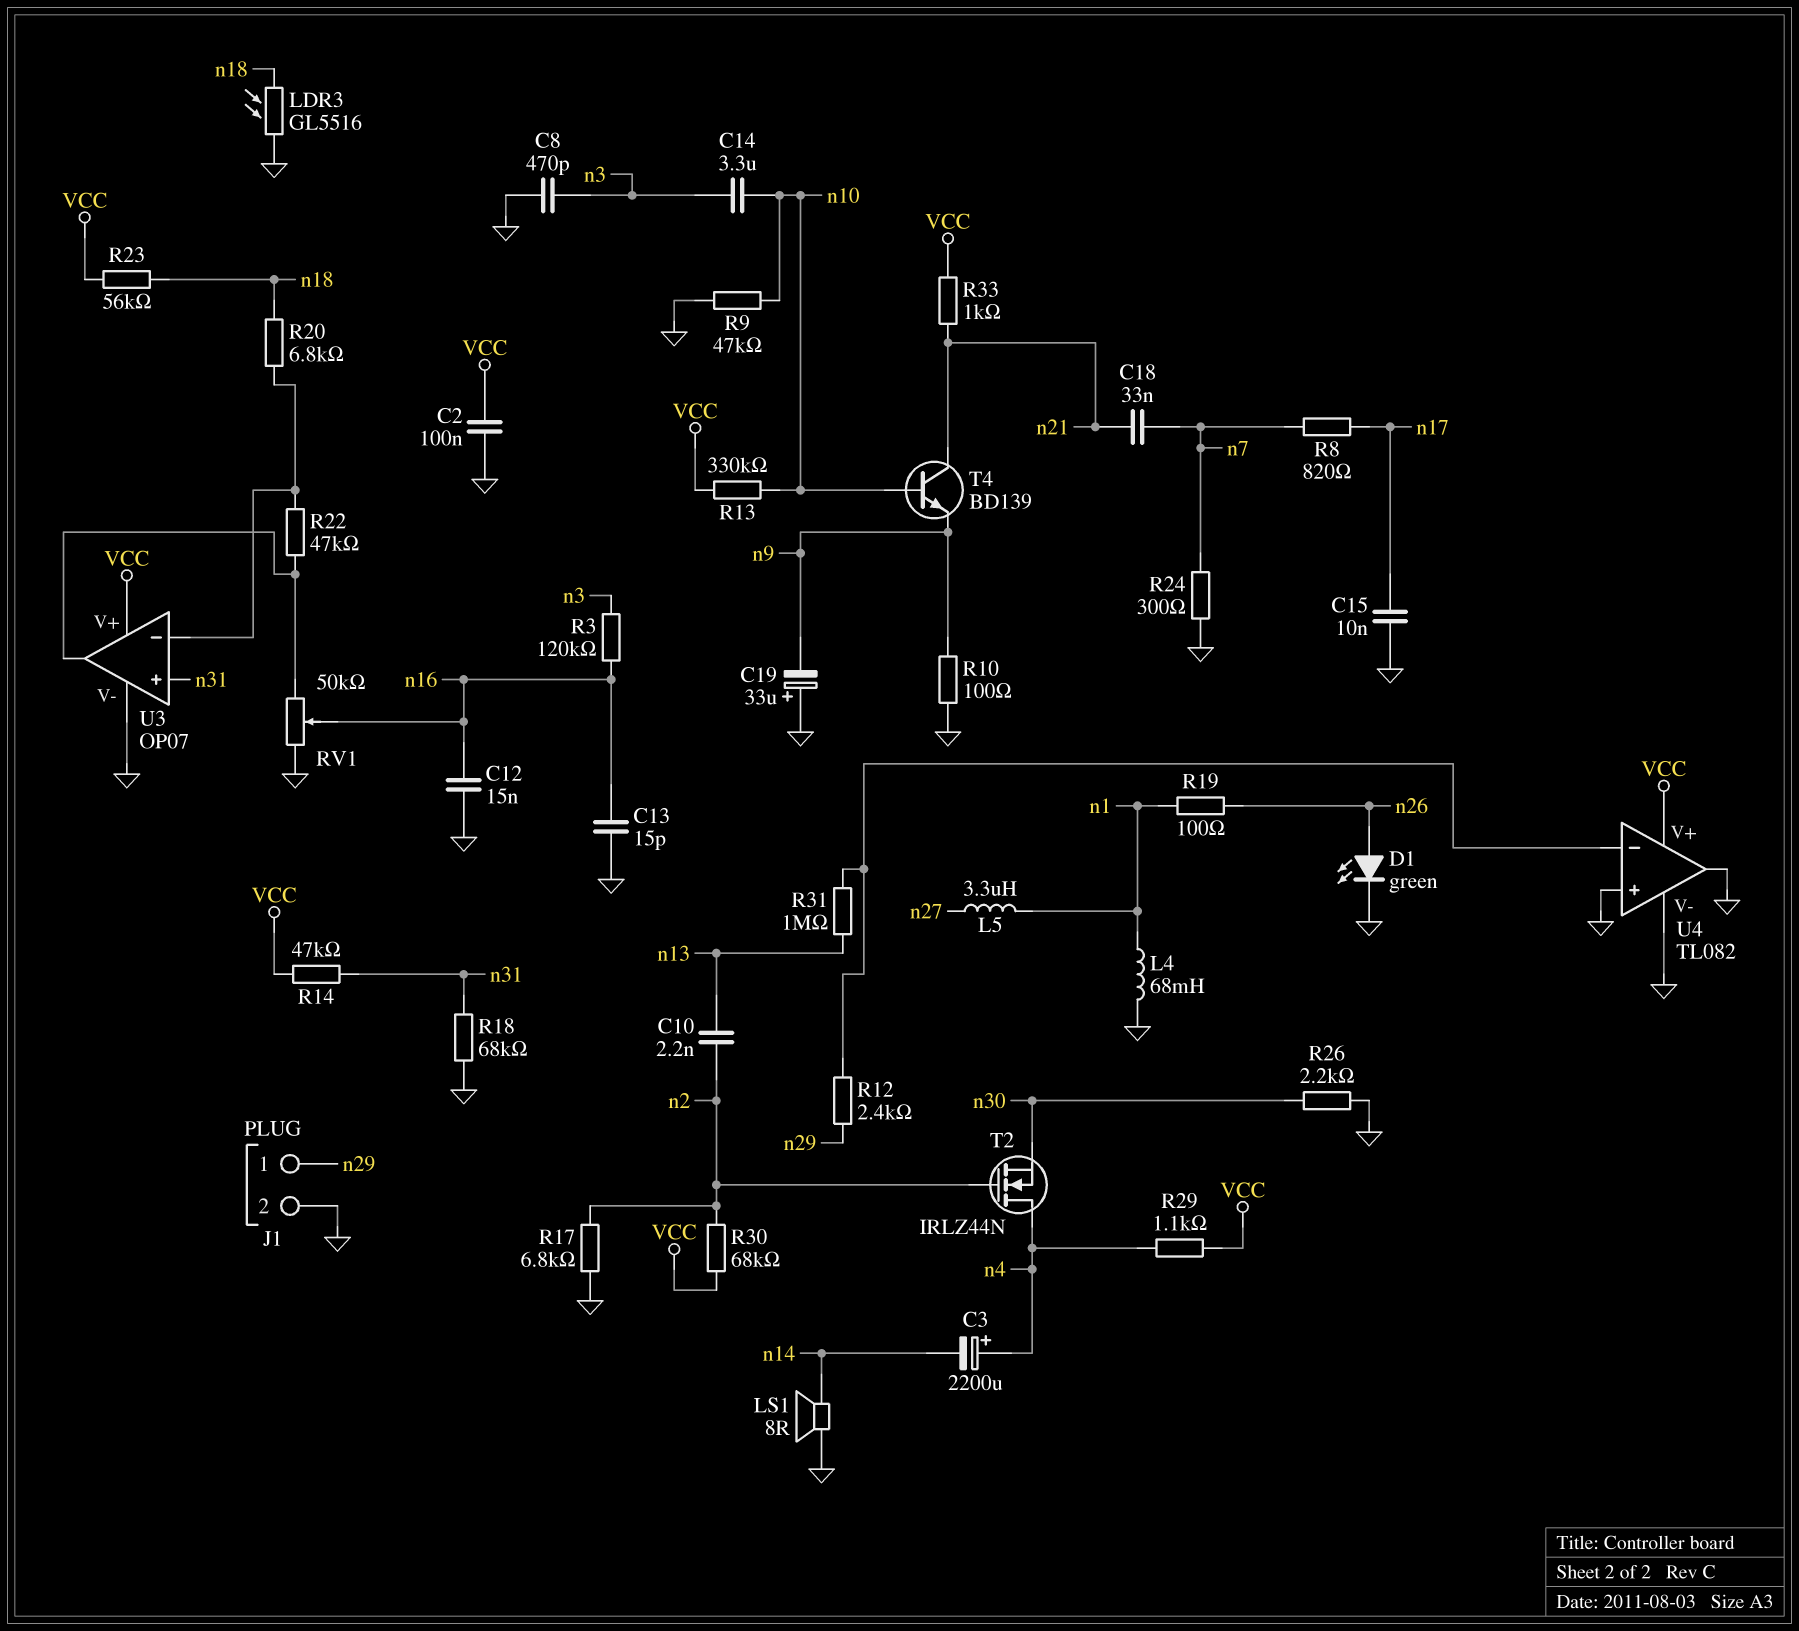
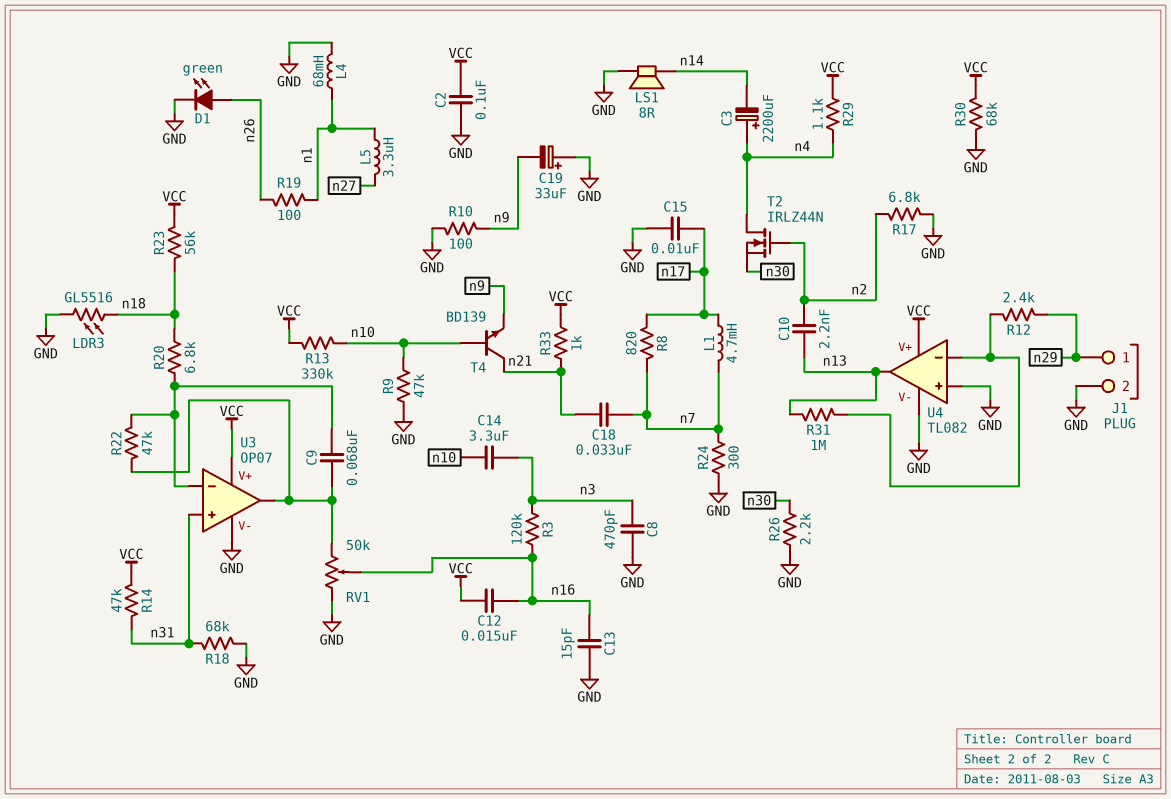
C9: none -> 68nF (U3/in-, U3/out)
C12: 15nF (GND, n16) -> 15nF (VCC, n16)
L1: none -> 4.7mH (n7, n17)
R30: 68k (VCC, n2) -> 68k (GND, VCC)
U4 pin out: GND -> n13

